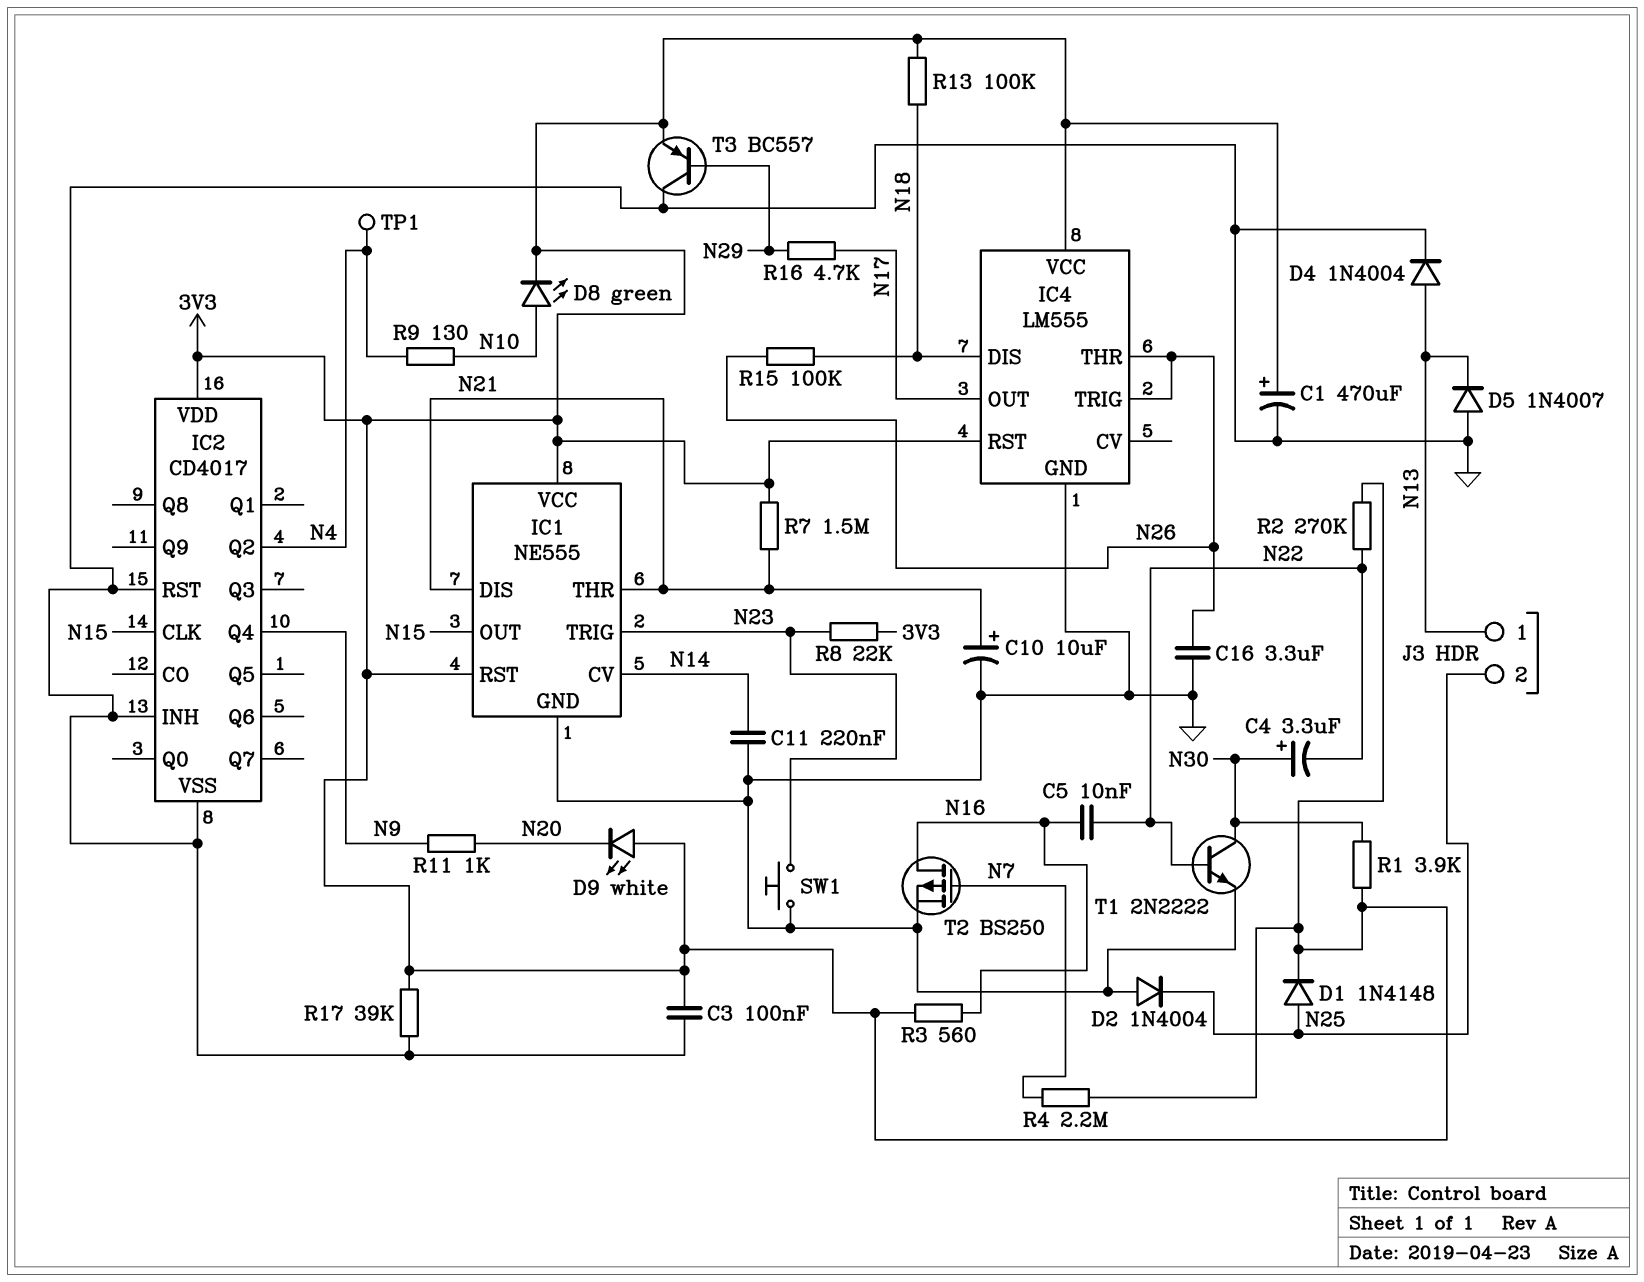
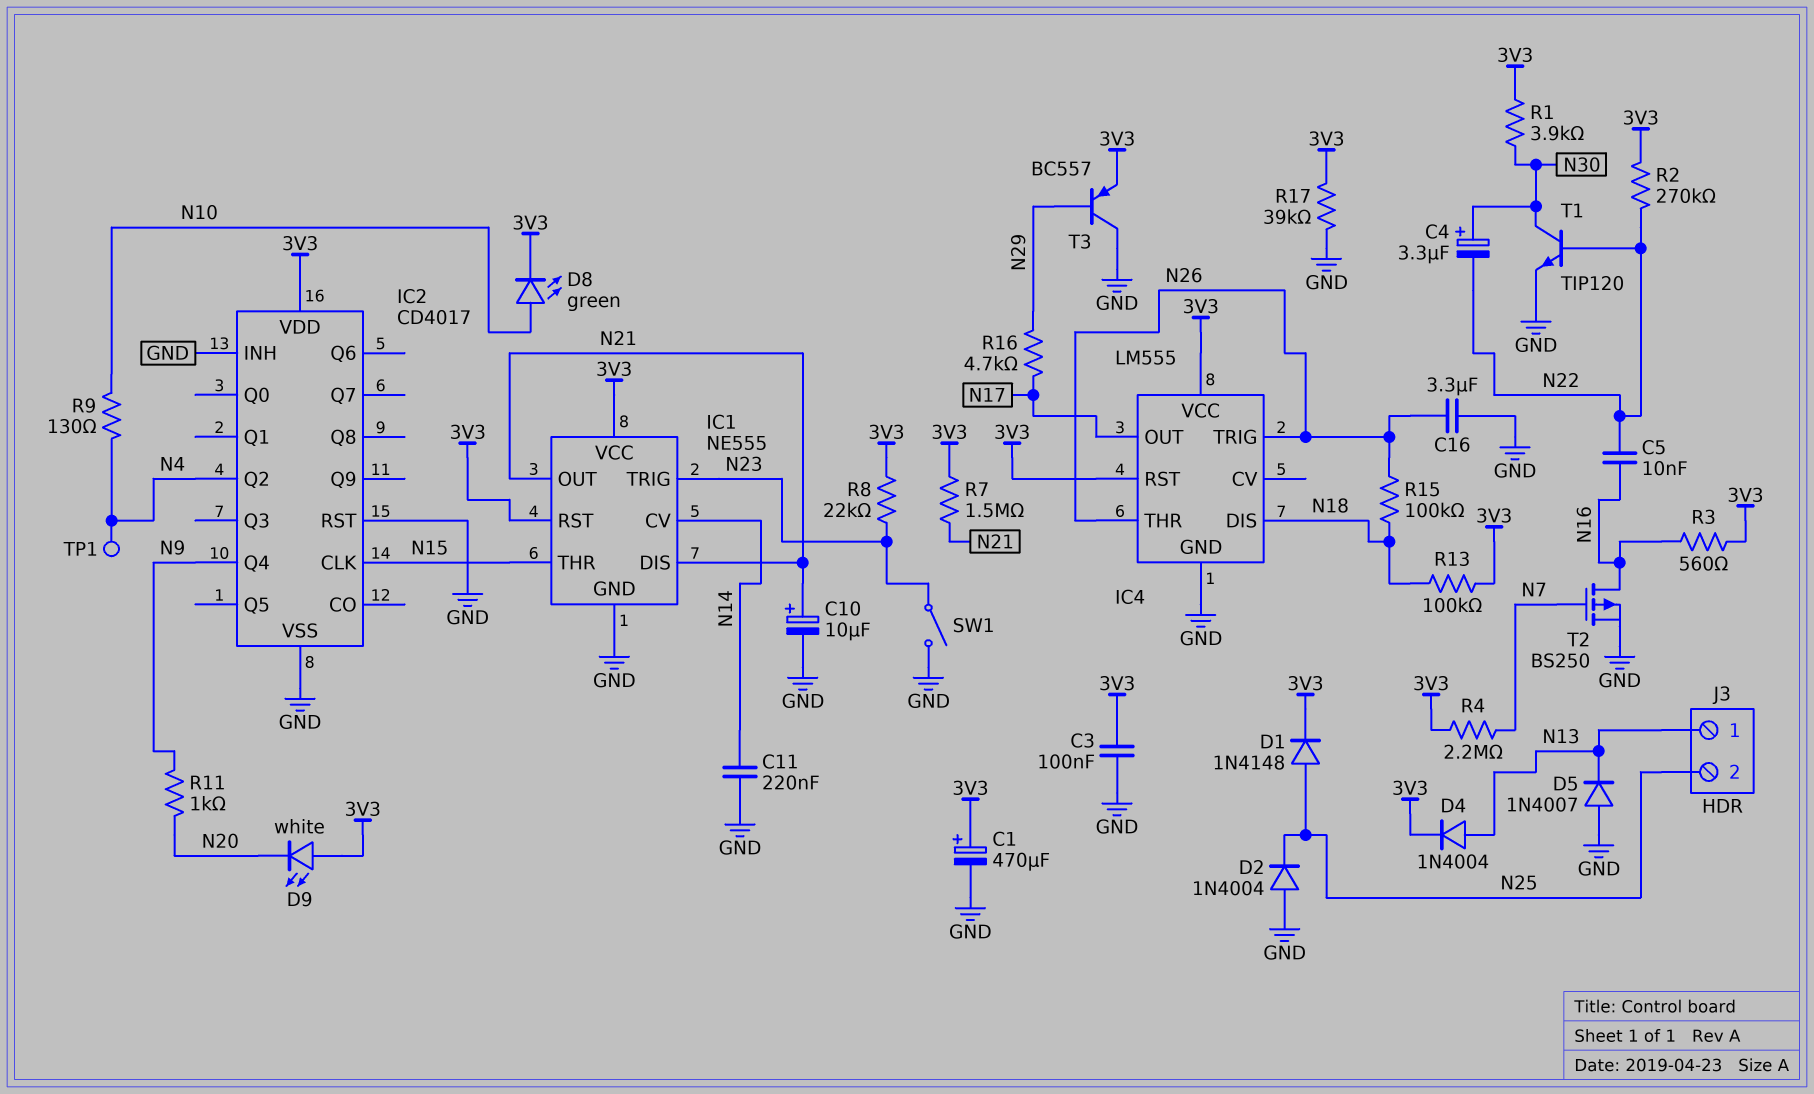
D4: diode 1N4004 (A N13, K GND) -> diode 1N4004 (A N13, K 3V3)
IC1 pin OUT: N15 -> N21
IC1 pin THR: N21 -> N15
SW1: button (GND, N23) -> switch (GND, N23)
T1: NPN 2N2222 (B N22, C N30, E GND) -> NPN TIP120 (B N22, C N30, E GND)

